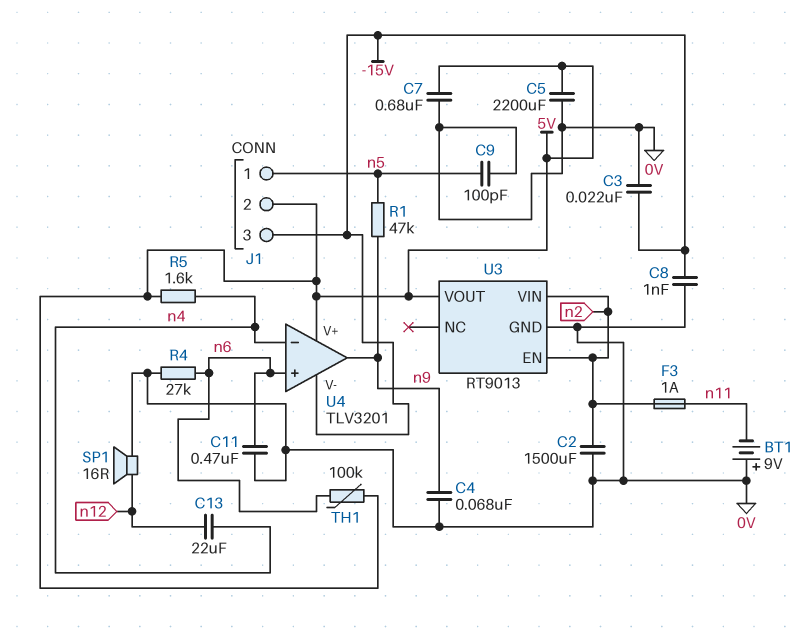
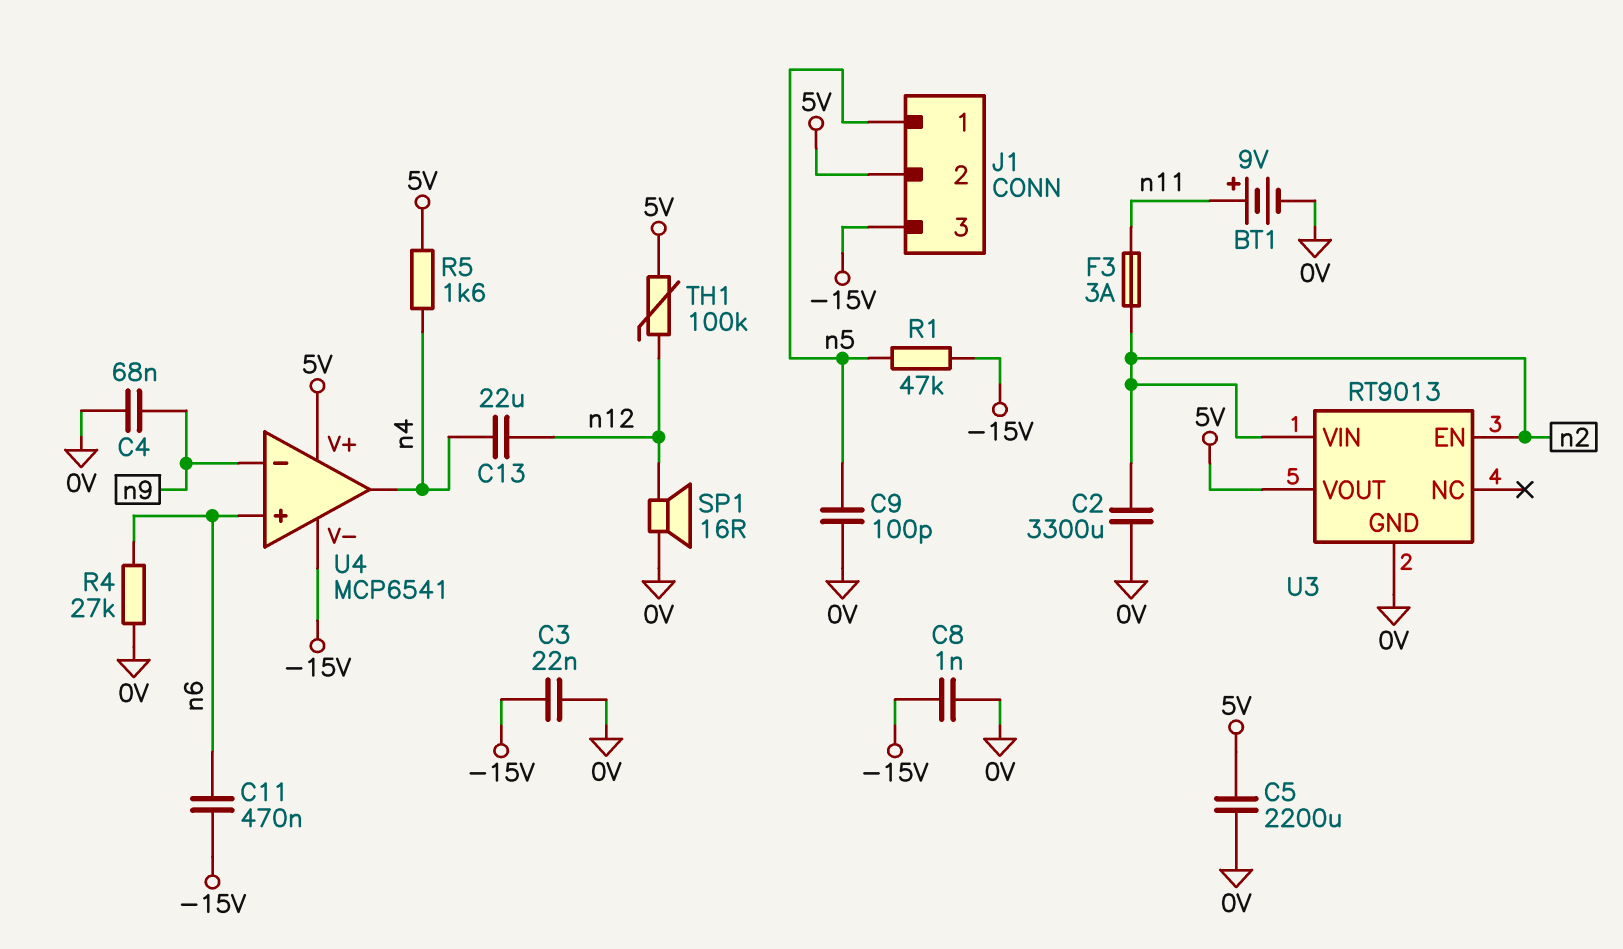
BT1: 9V (plus 0V, minus n11) -> 9V (plus n11, minus 0V)
C2: 1500uF (0V, n2) -> 3300uF (0V, n2)
C7: 680nF (0V, 5V) -> none
C11: 470nF (0V, n6) -> 470nF (-15V, n6)
F3: 1A (n2, n11) -> 3A (n2, n11)
R1: 47k (n5, n9) -> 47k (-15V, n5)
TH1: 100k (5V, n6) -> 100k (5V, n12)
U4: TLV3201 -> MCP6541
U4 pin in-: n4 -> n9
U4 pin out: n9 -> n4

